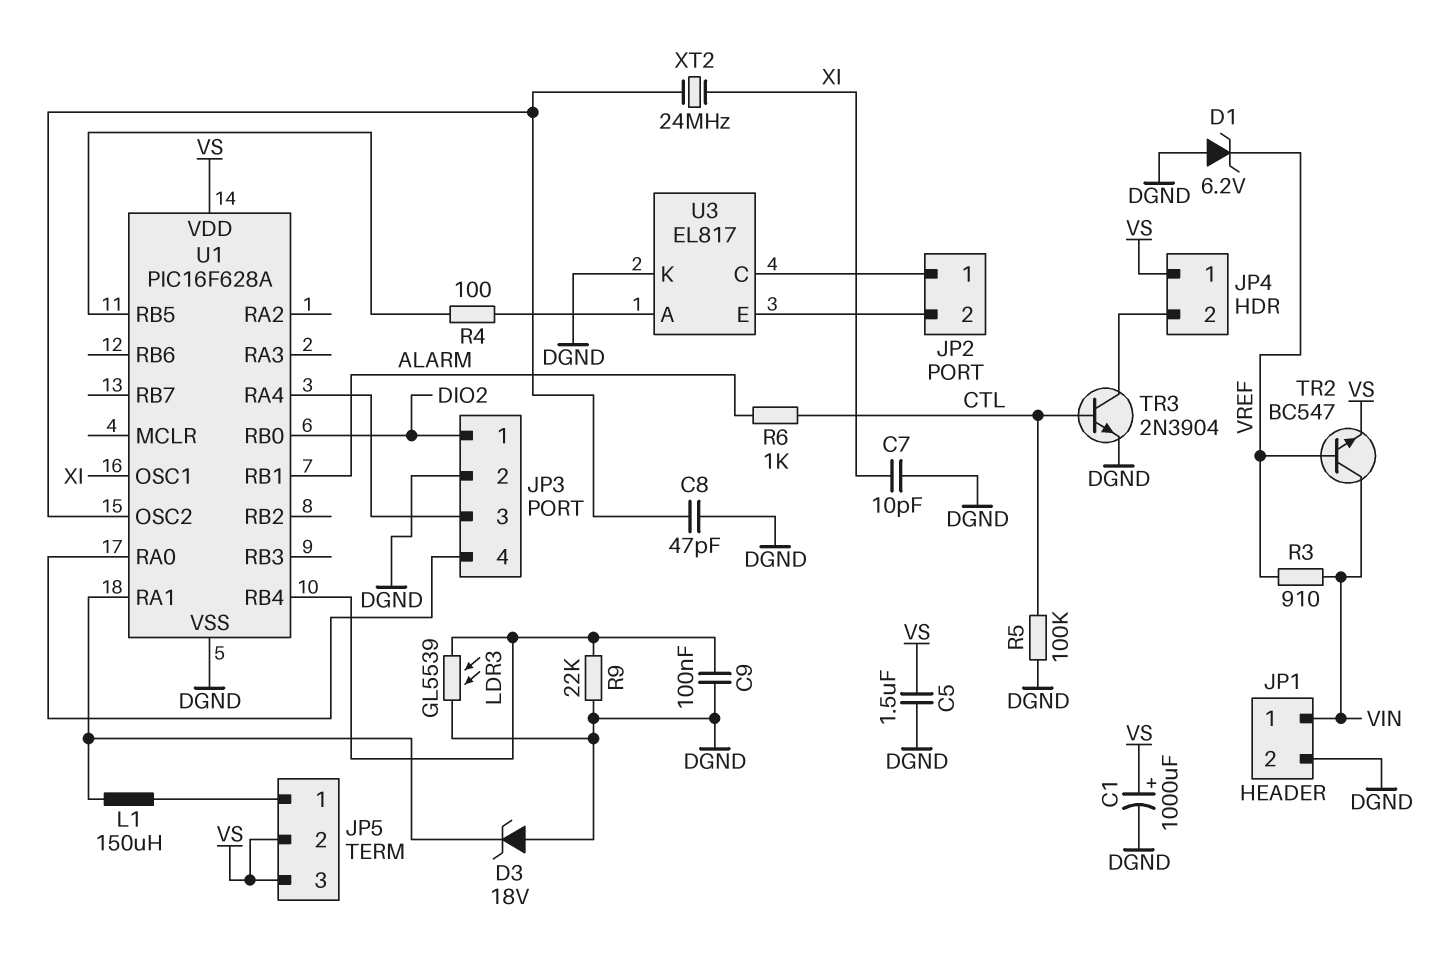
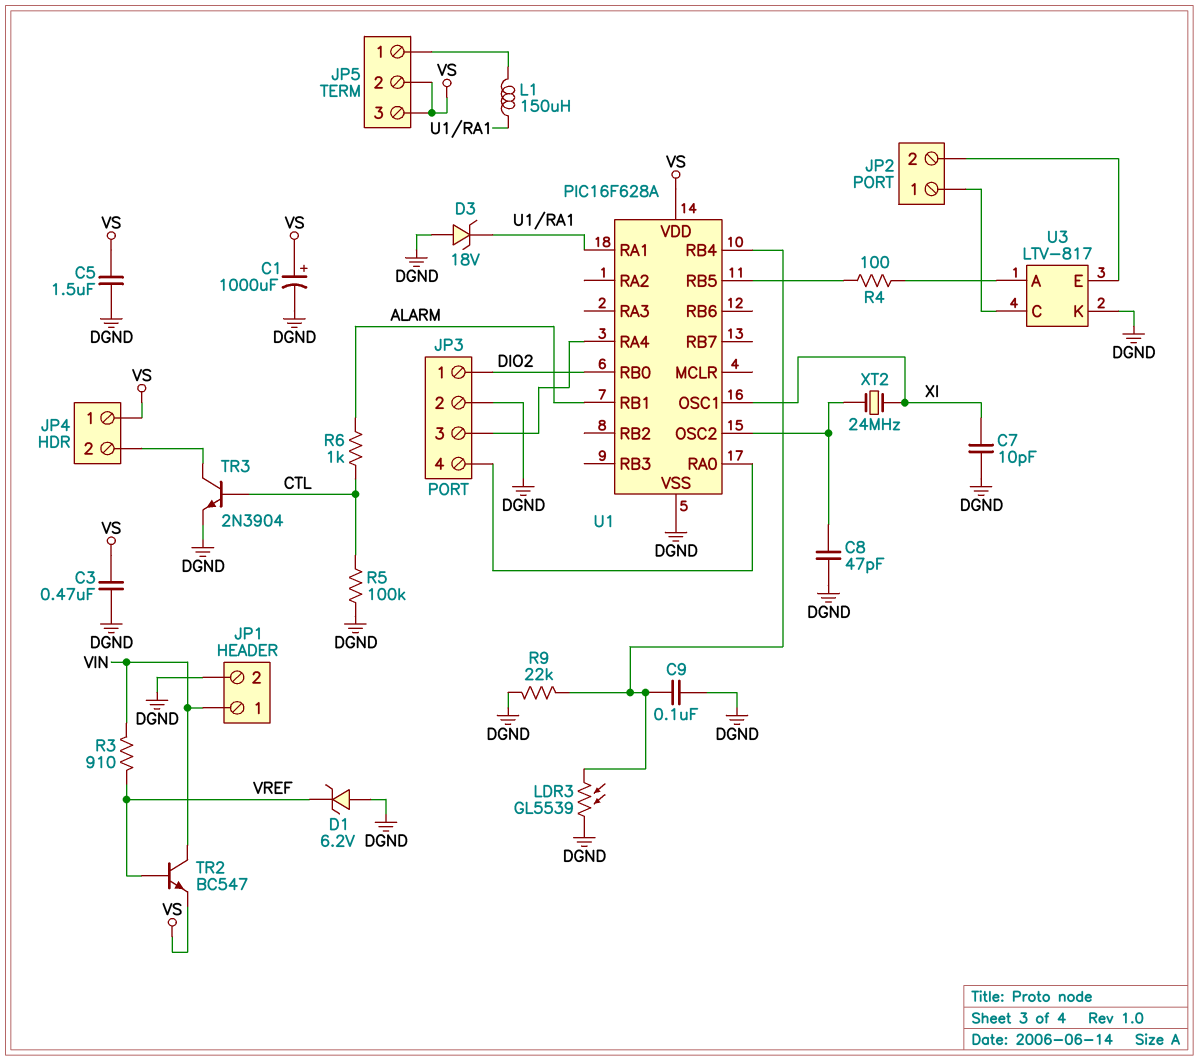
C3: none -> 470nF (DGND, VS)
U3: EL817 -> LTV-817

